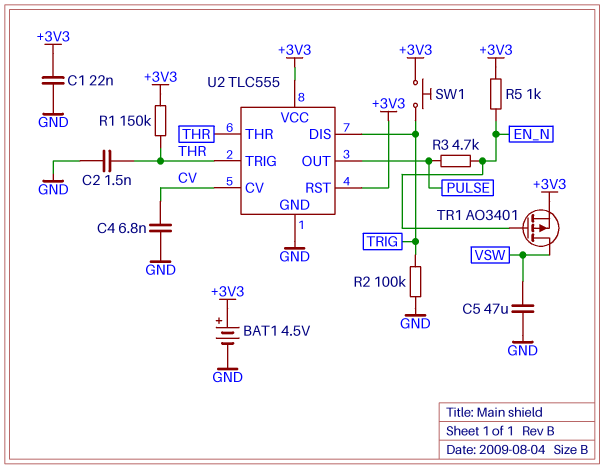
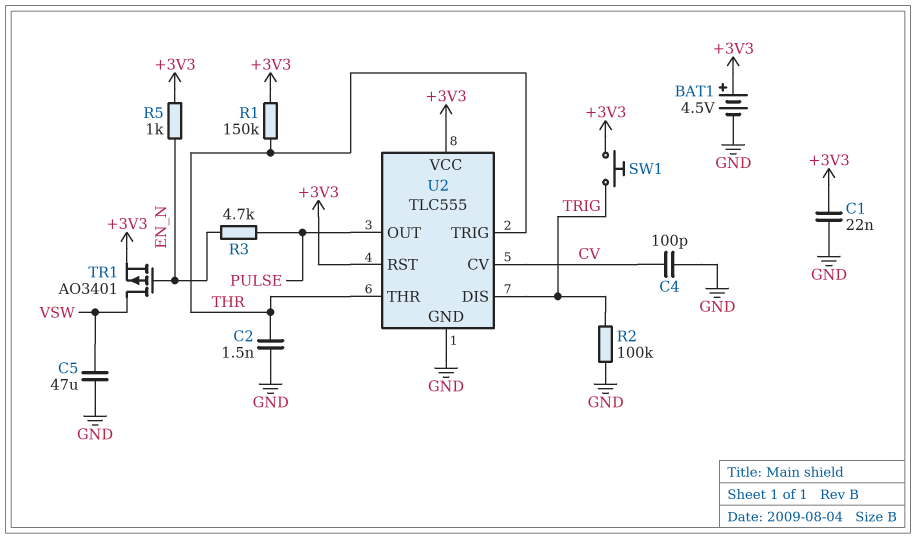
C4: 6.8nF (CV, GND) -> 100pF (CV, GND)

